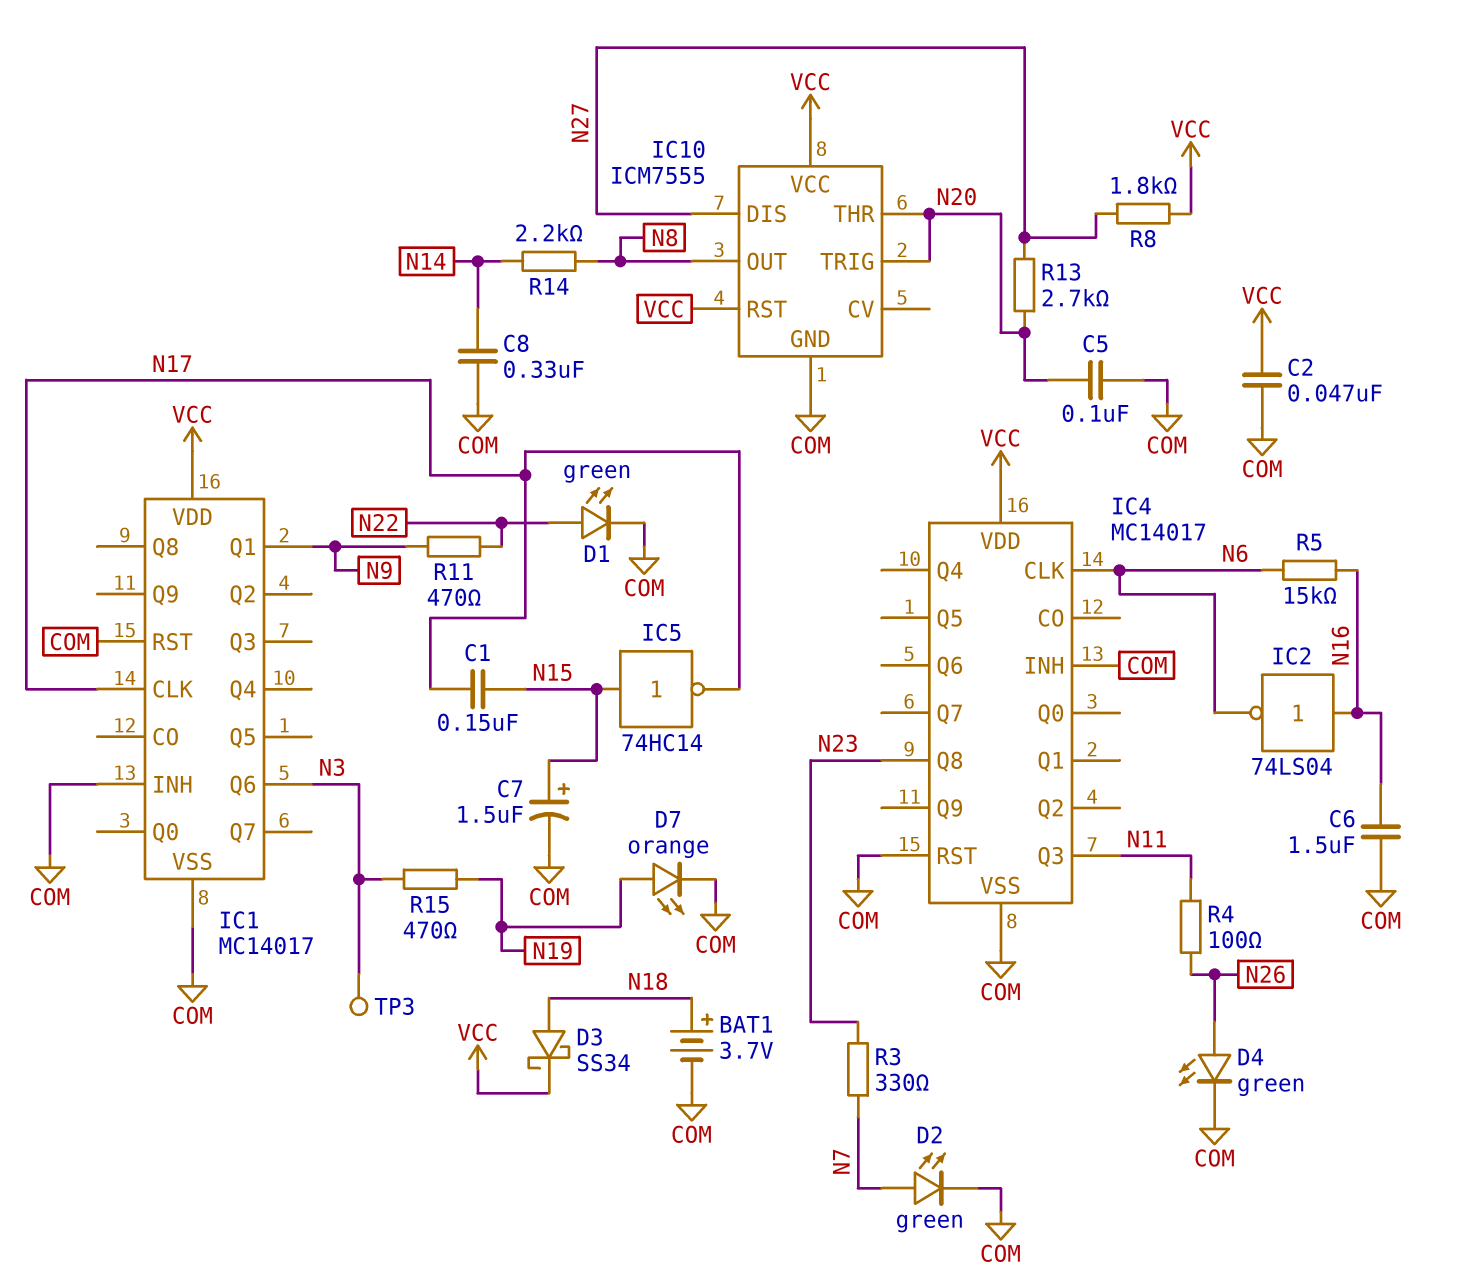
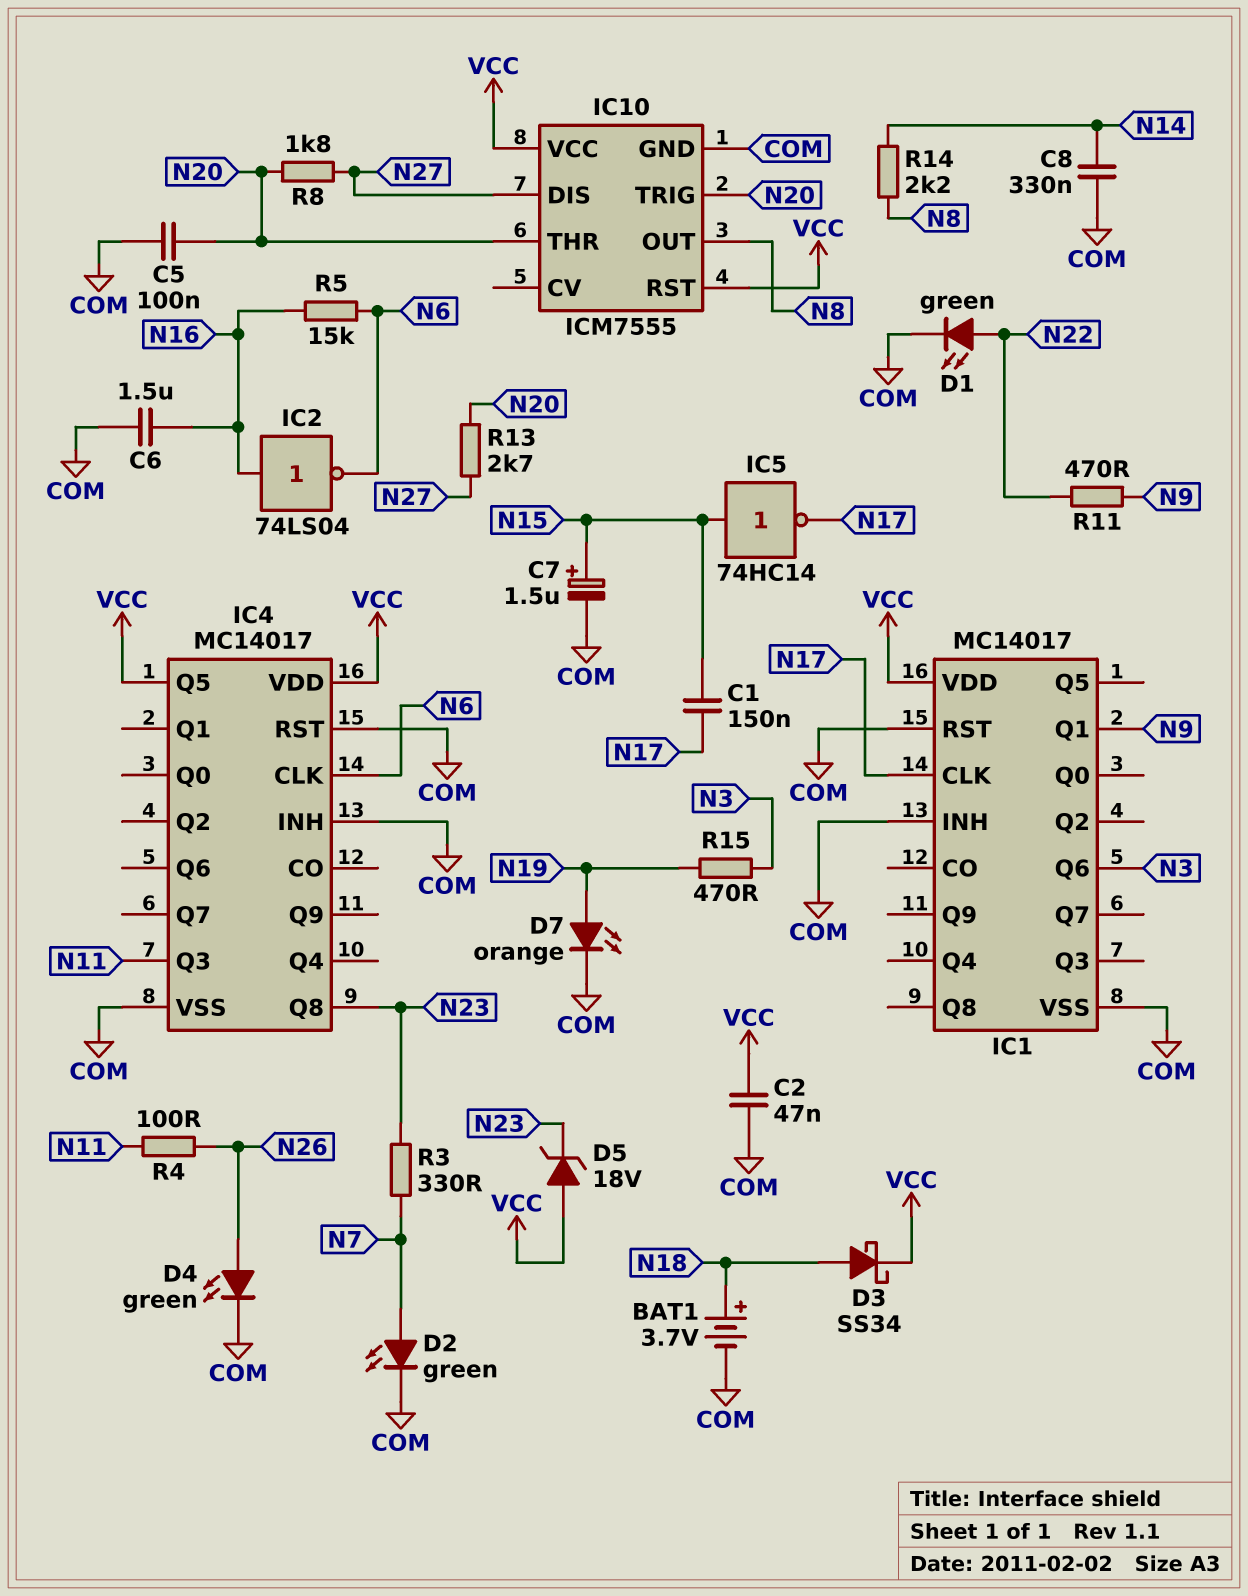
D5: none -> zener 18V (A VCC, K N23)
IC4 pin Q5: none -> VCC
R8: 1.8k (N27, VCC) -> 1.8k (N20, N27)
TP3: test point (N3) -> none

